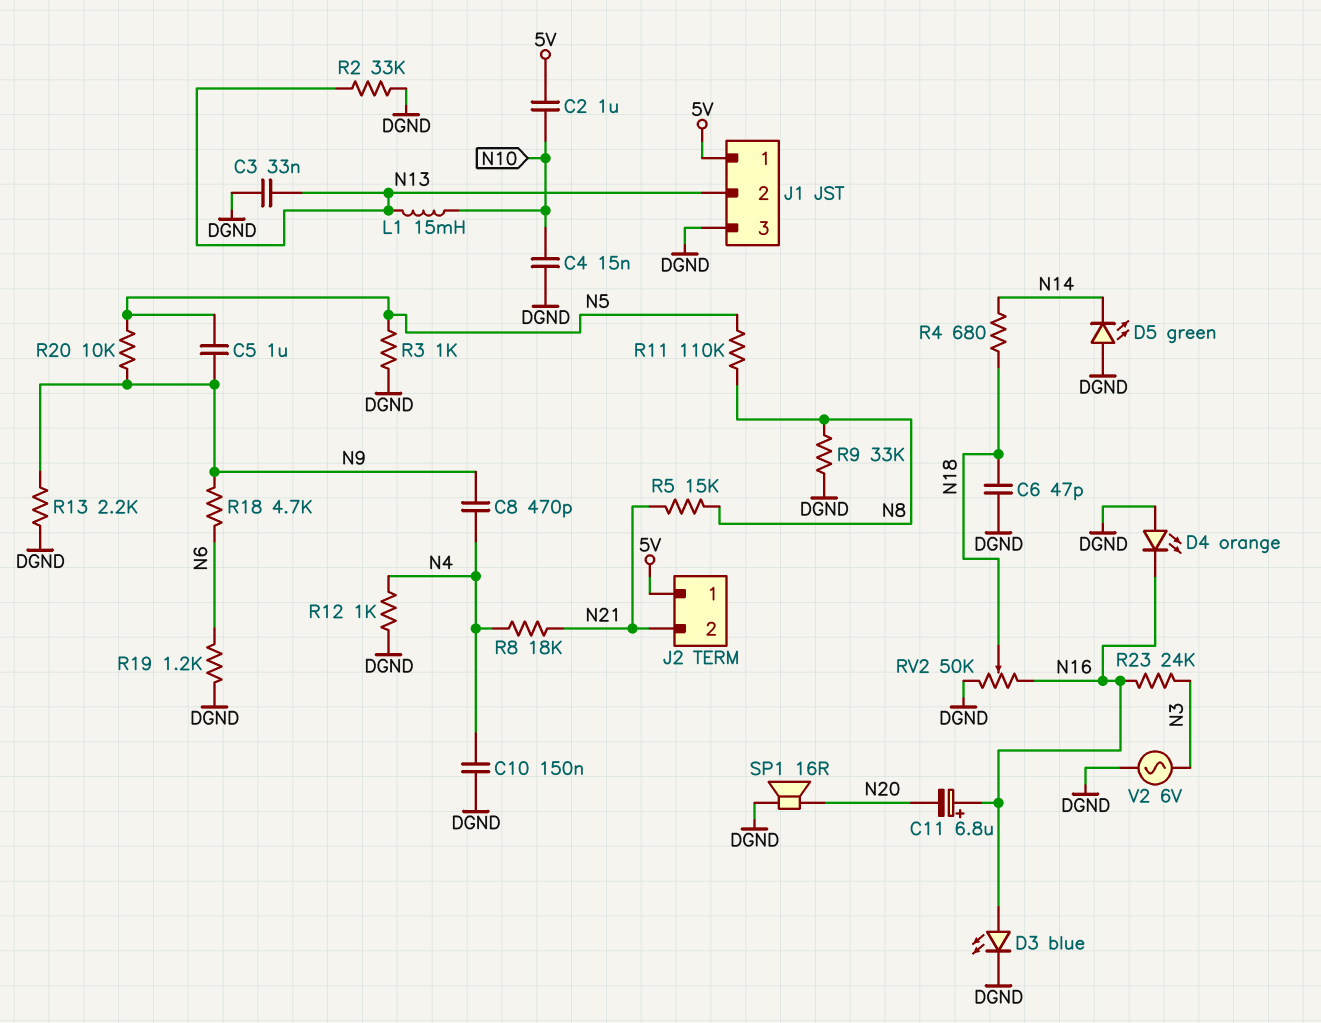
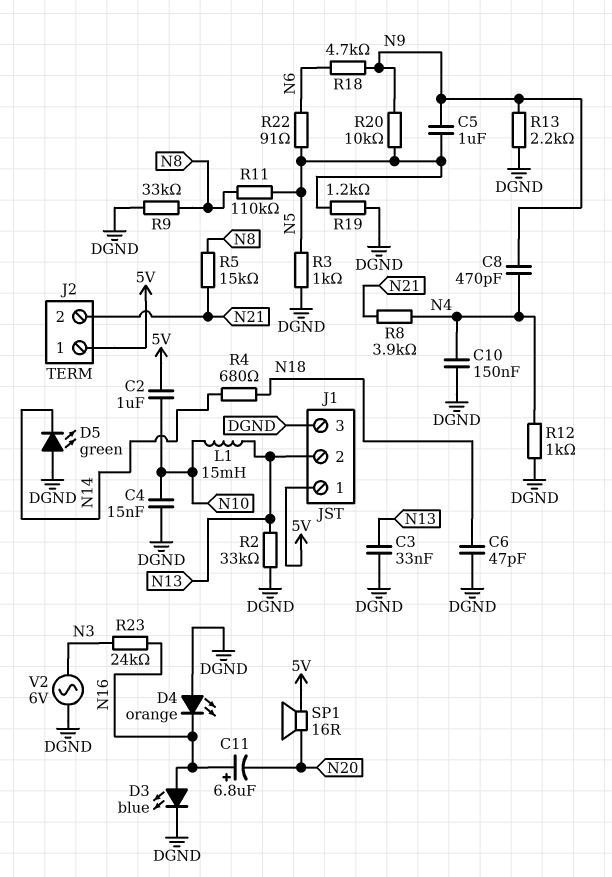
R8: 18k (N4, N21) -> 3.9k (N4, N21)
R19: 1.2k (DGND, N6) -> 1.2k (DGND, N5)
R22: none -> 91 (N5, N6)
RV2: 50k (DGND, N16, wiper N18) -> none
SP1: speaker 16R (DGND, N20) -> speaker 16R (5V, N20)

